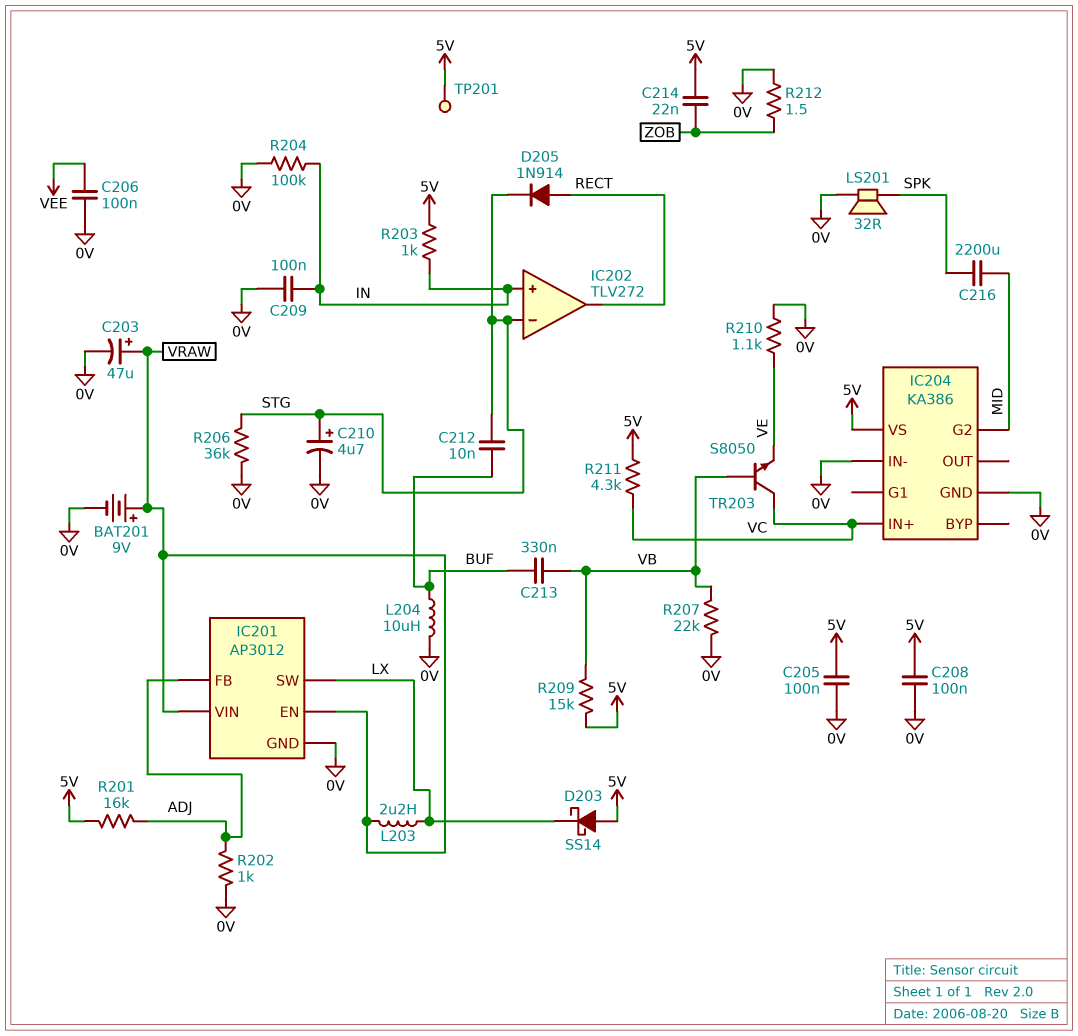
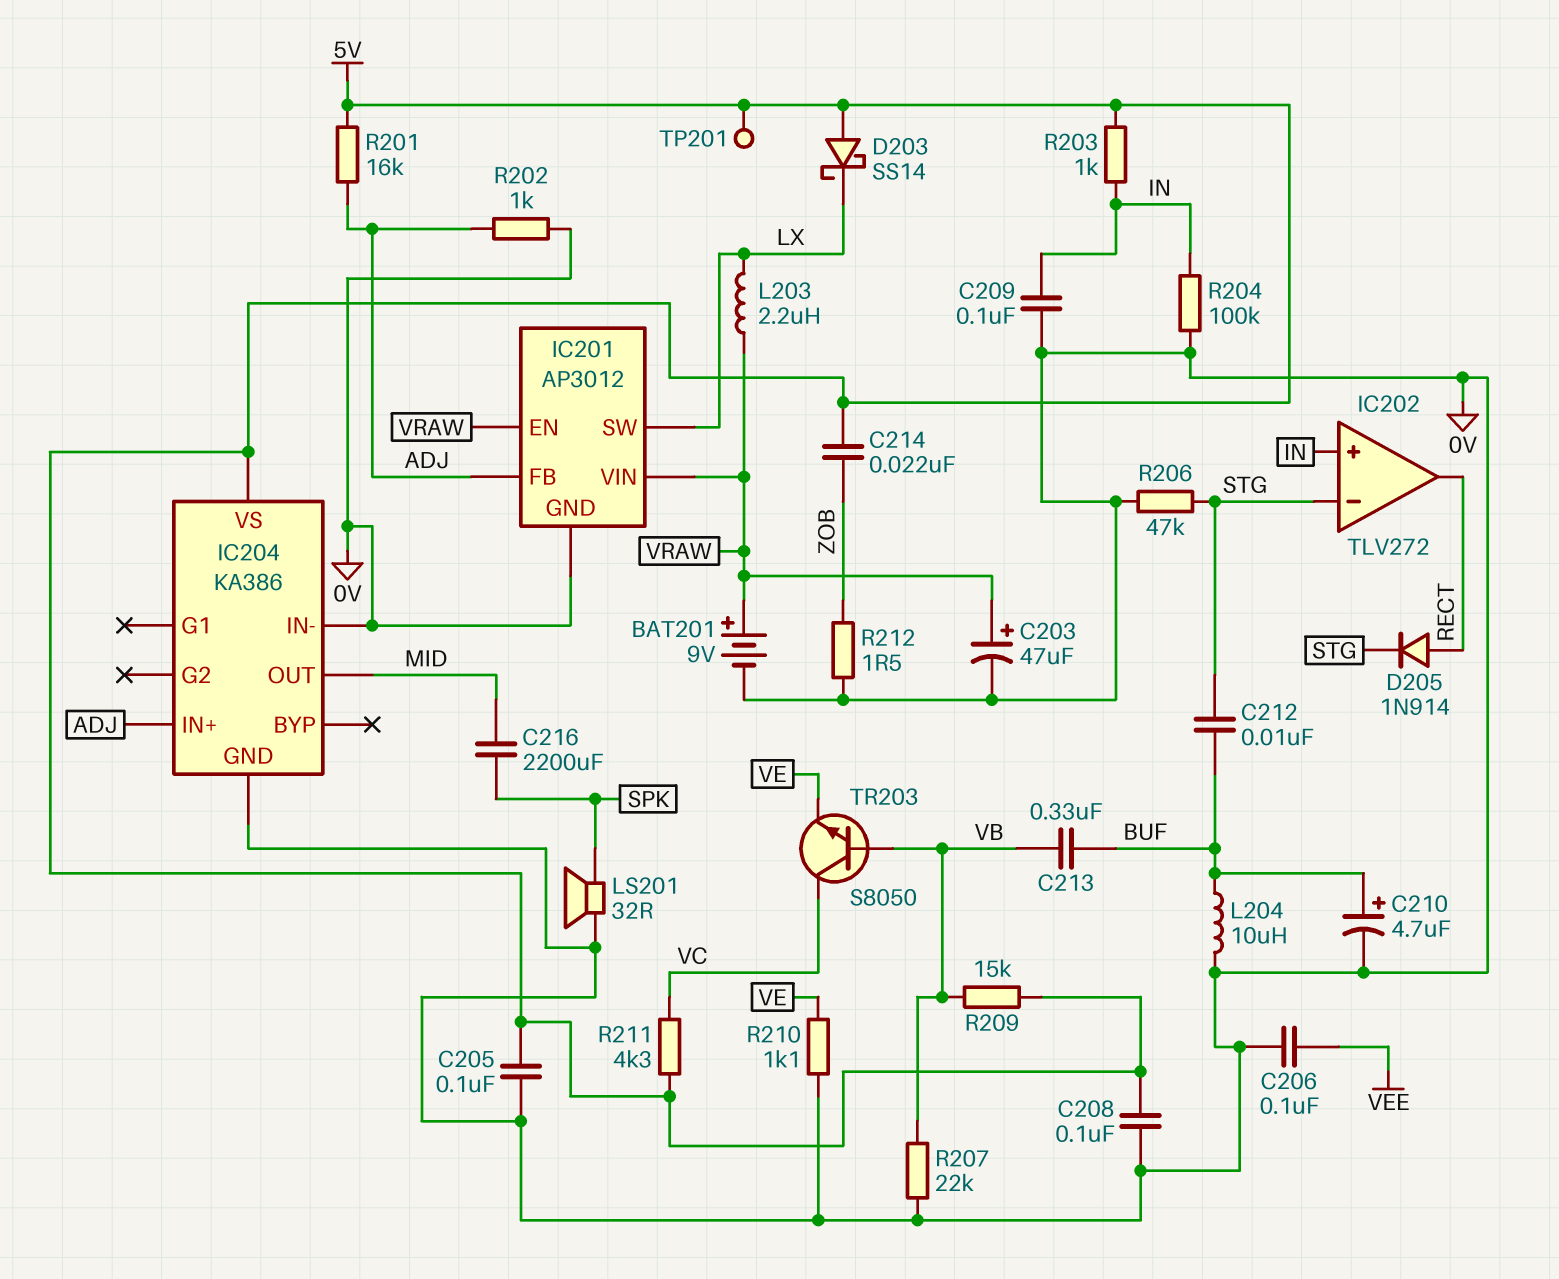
C210: 4.7uF (plus STG, minus 0V) -> 4.7uF (plus BUF, minus 0V)
IC204 pin G2: MID -> none
IC204 pin IN+: VC -> ADJ
IC204 pin OUT: none -> MID
R206: 36k (0V, STG) -> 47k (0V, STG)

